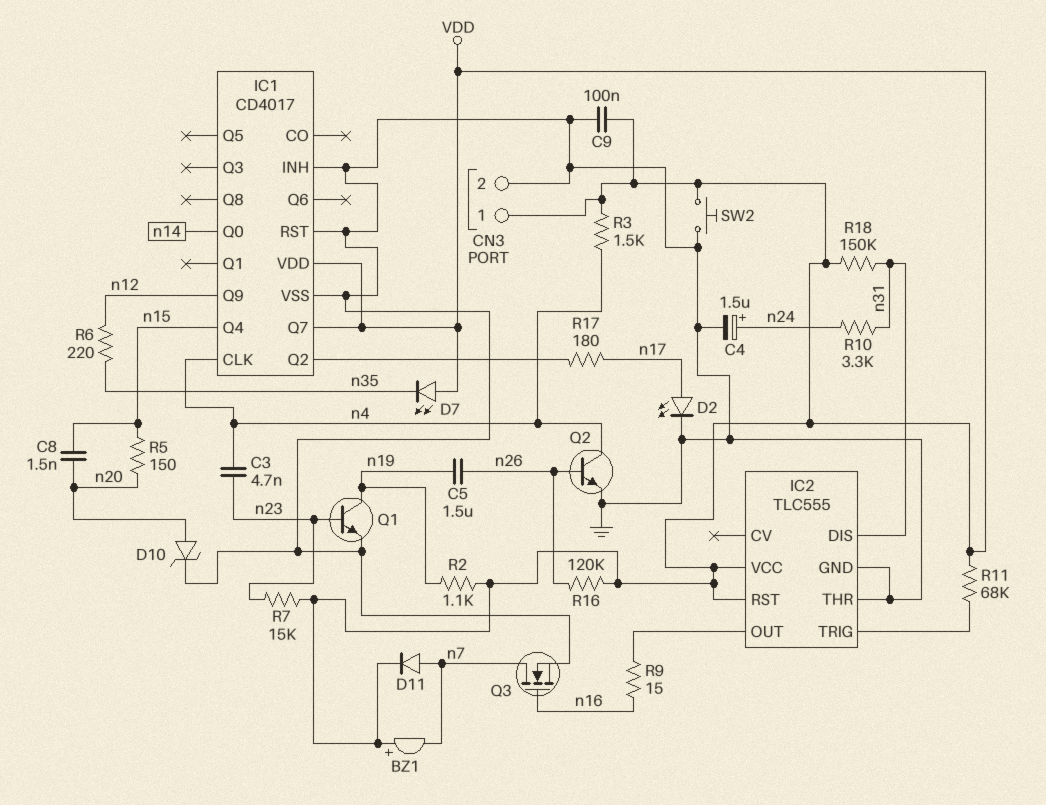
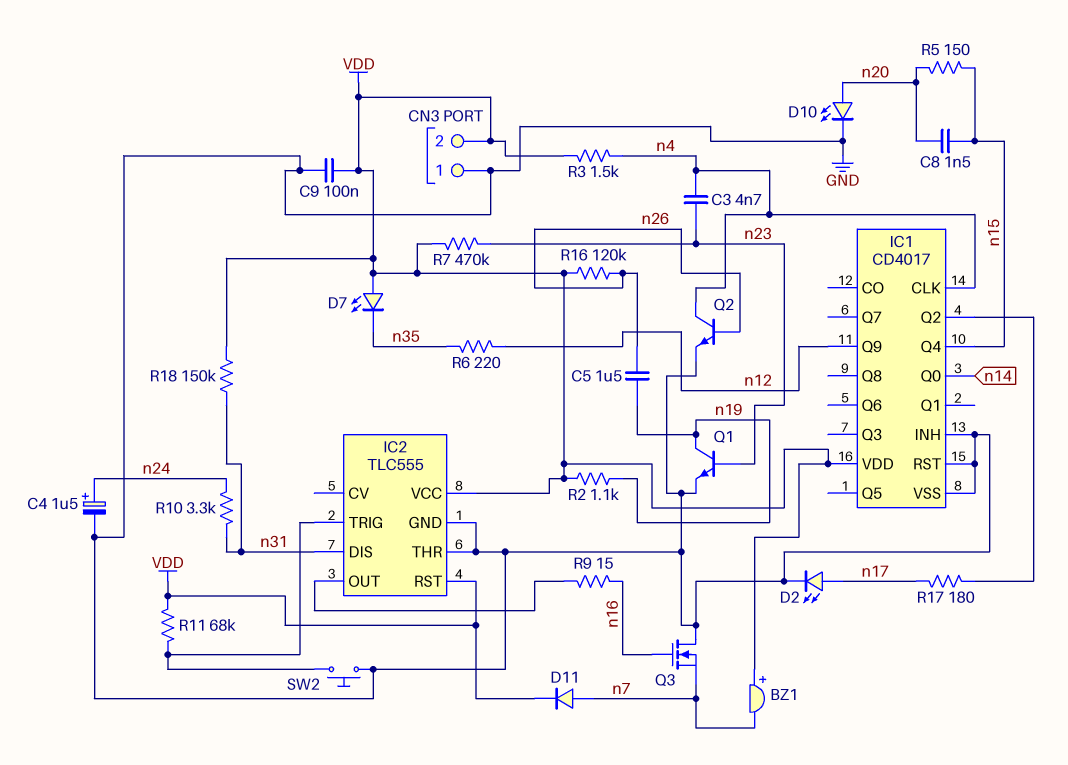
CN3 pin 1: VDD -> GND
CN3 pin 2: GND -> VDD
D10: zener (A n20, K GND) -> LED (A n20, K GND)
IC1 pin Q7: VDD -> none
Q3: NMOS (G n16, D n7, S GND) -> NMOS (G n16, D GND, S n7)
R7: 15k (VDD, n23) -> 470k (VDD, n23)
SW2: button (GND, VDD) -> button (GND, IC2/TRIG)

